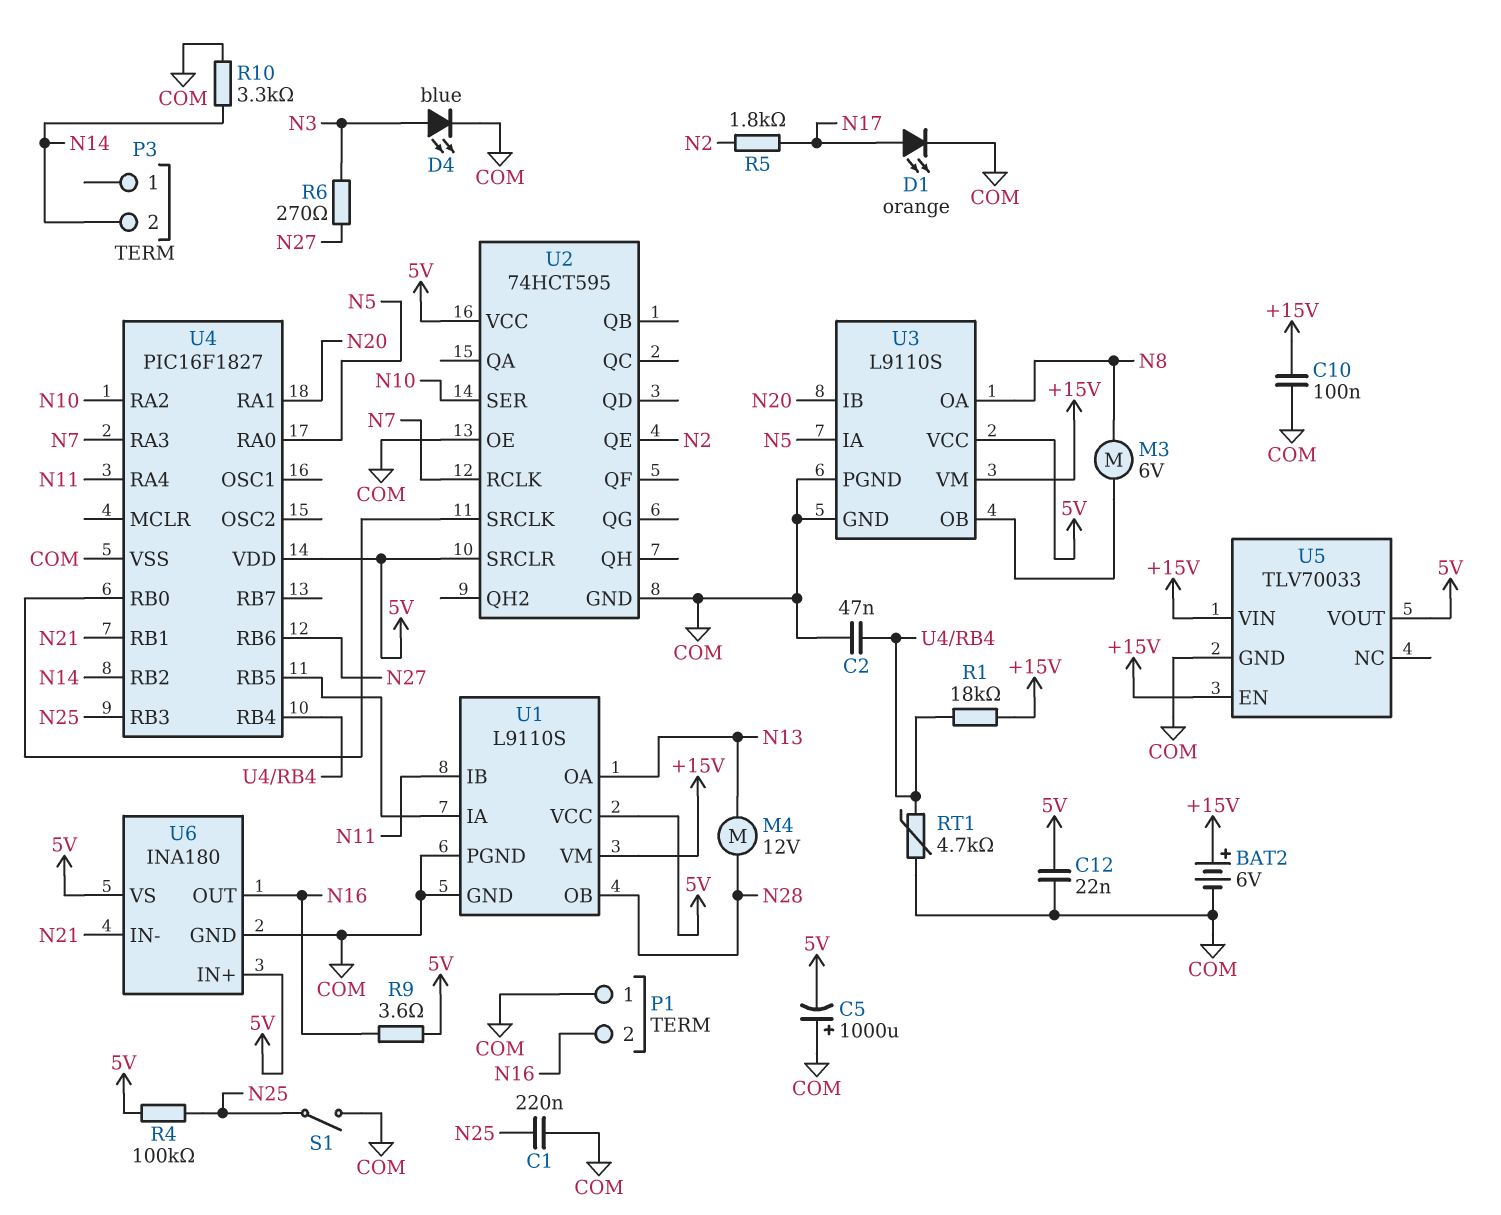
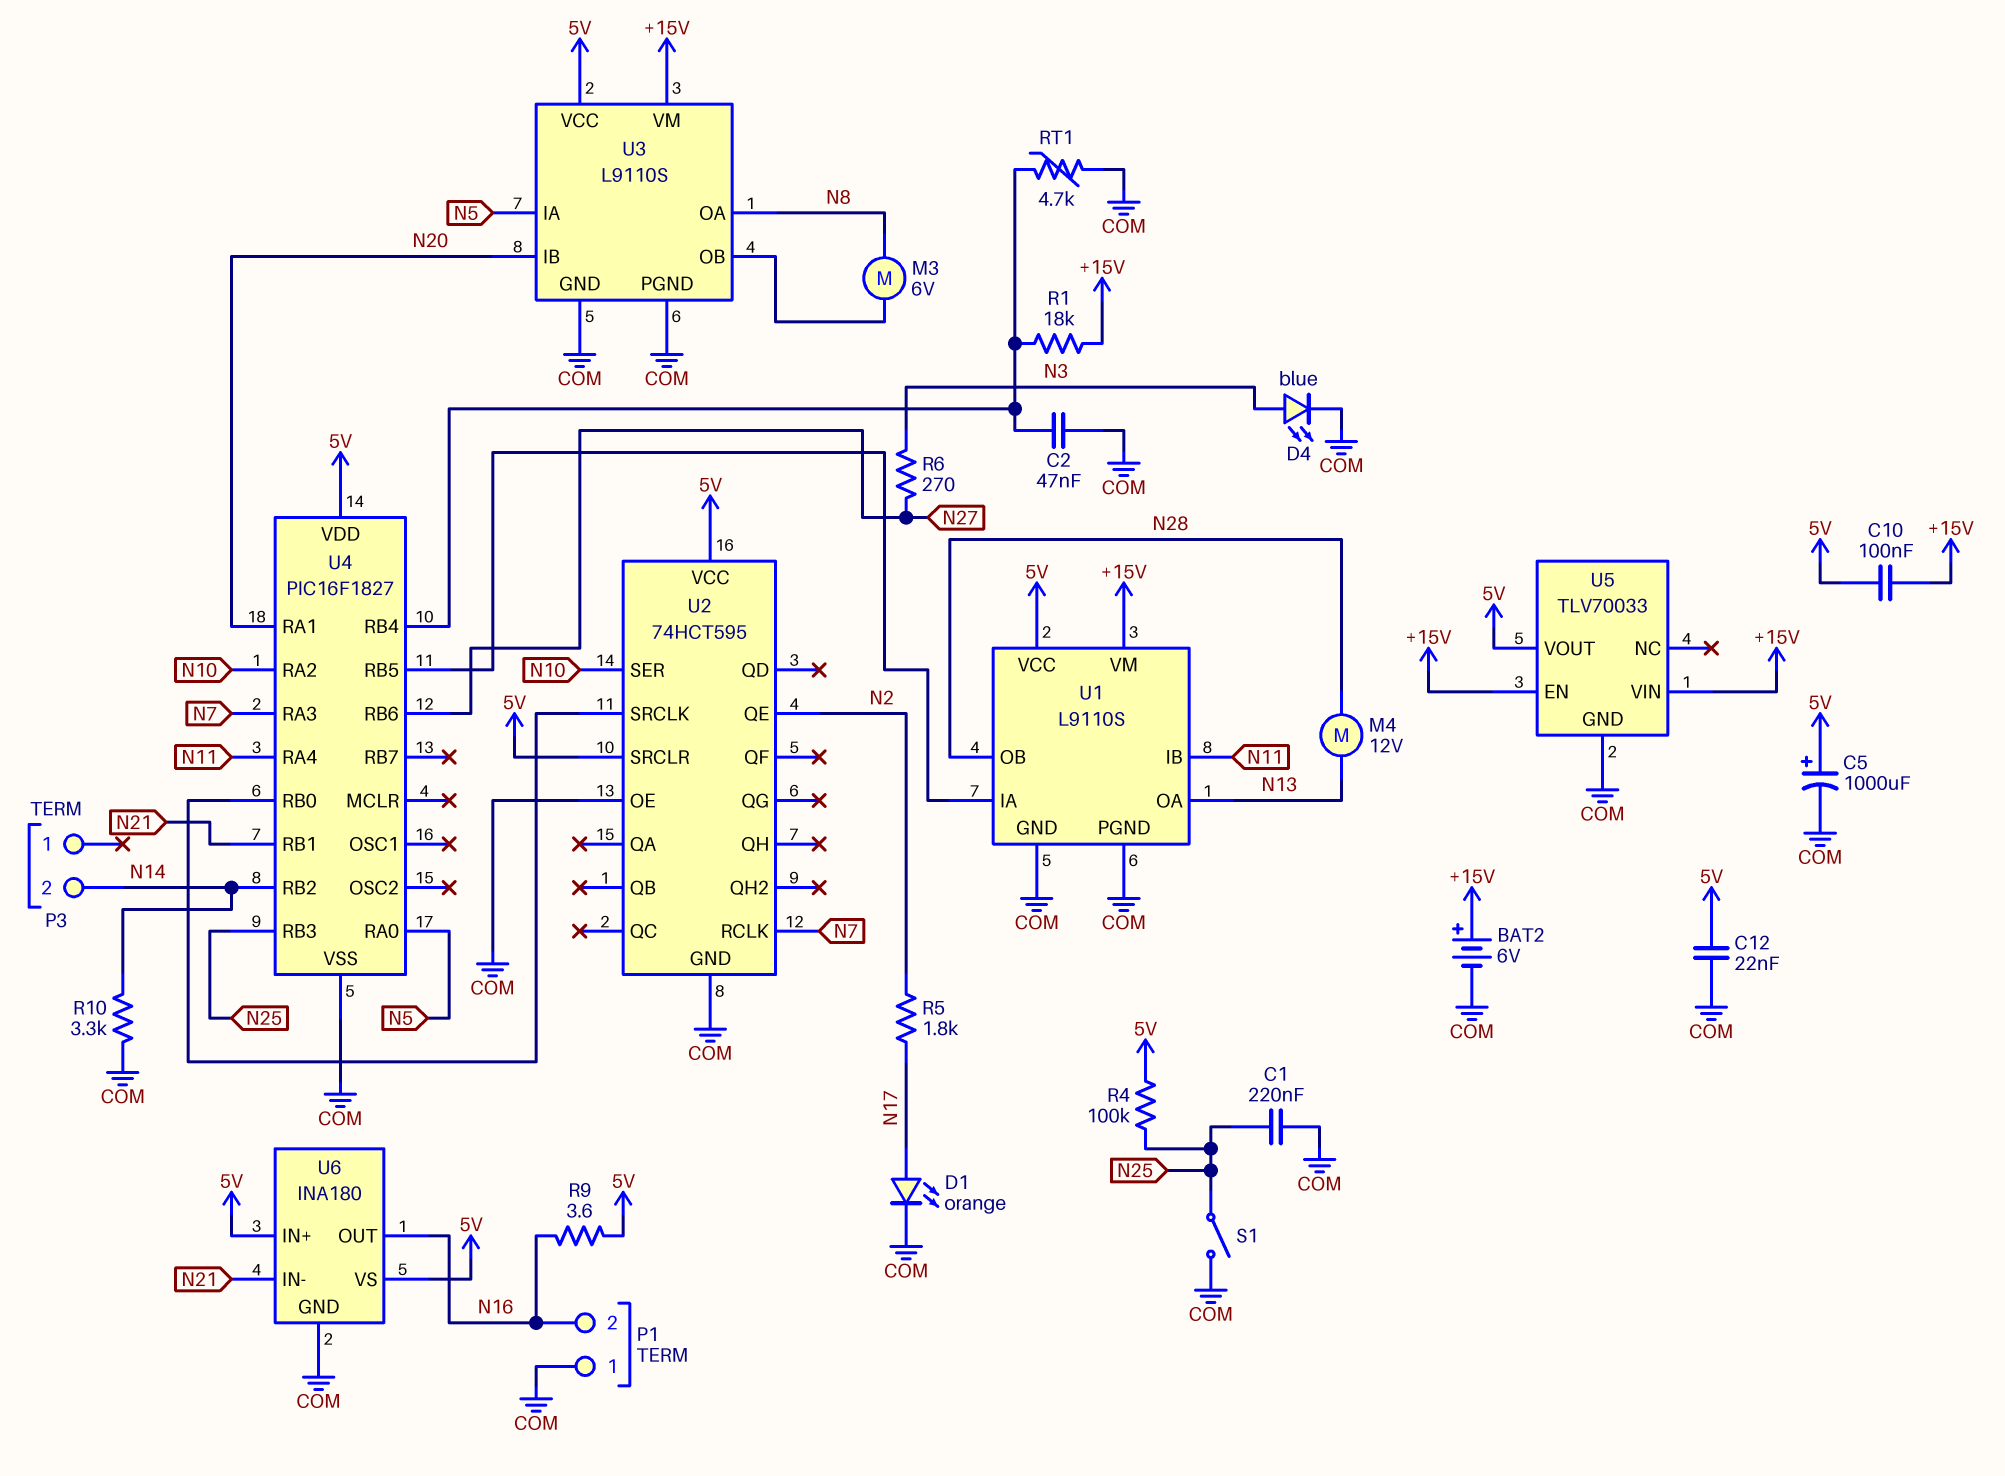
C5: 1000uF (plus COM, minus 5V) -> 1000uF (plus 5V, minus COM)
C10: 100nF (+15V, COM) -> 100nF (+15V, 5V)

